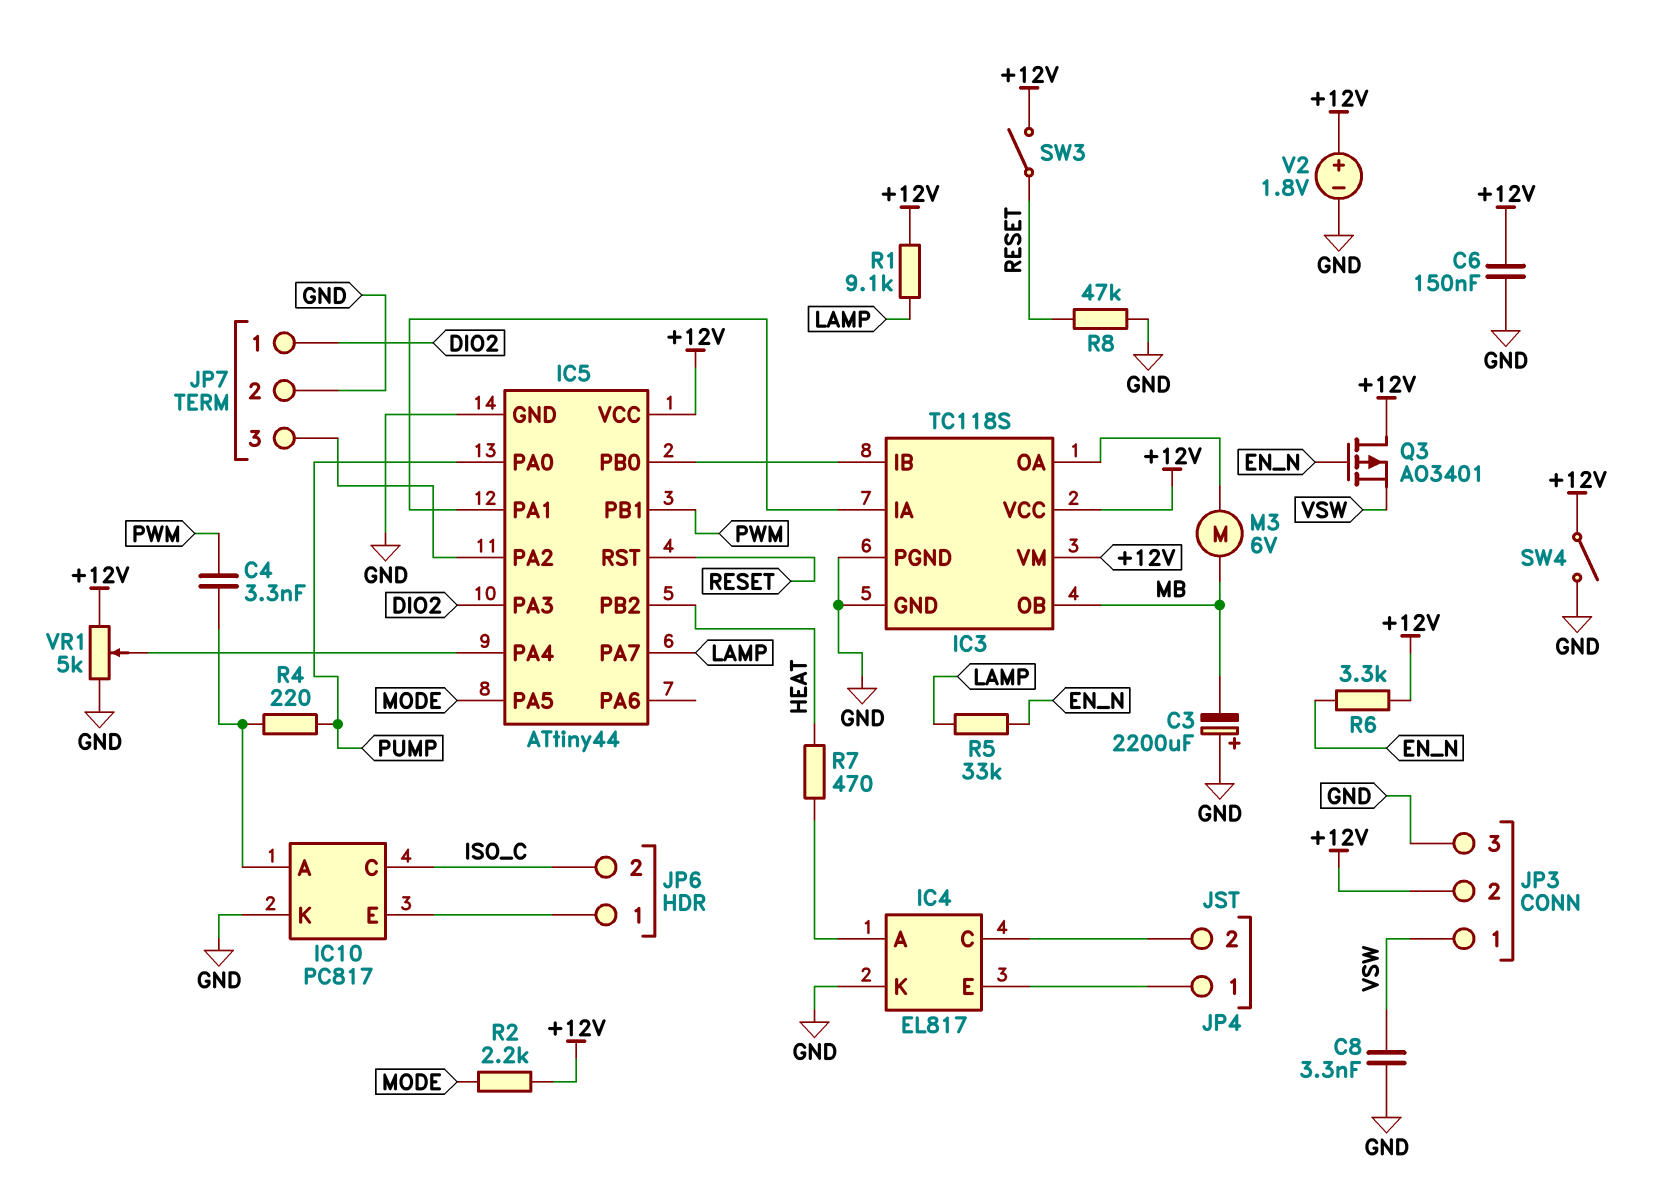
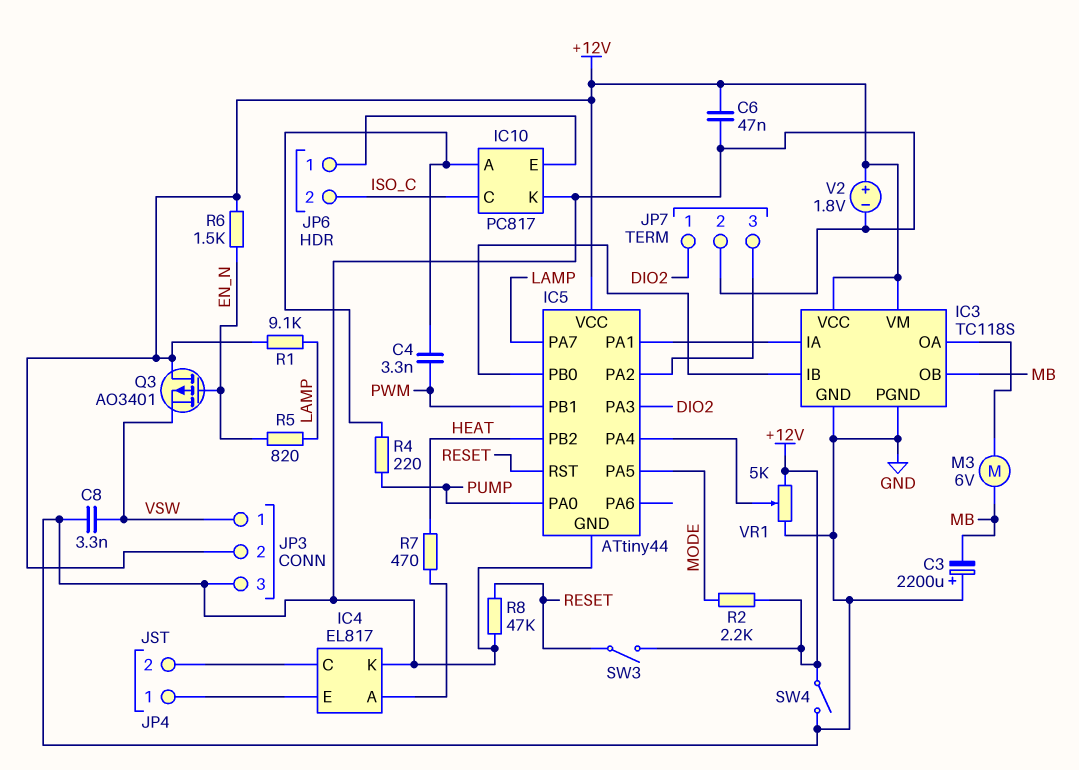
C6: 150nF (+12V, GND) -> 47nF (+12V, GND)
R5: 33k (EN_N, LAMP) -> 820 (EN_N, LAMP)
R6: 3.3k (+12V, EN_N) -> 1.5k (+12V, EN_N)

